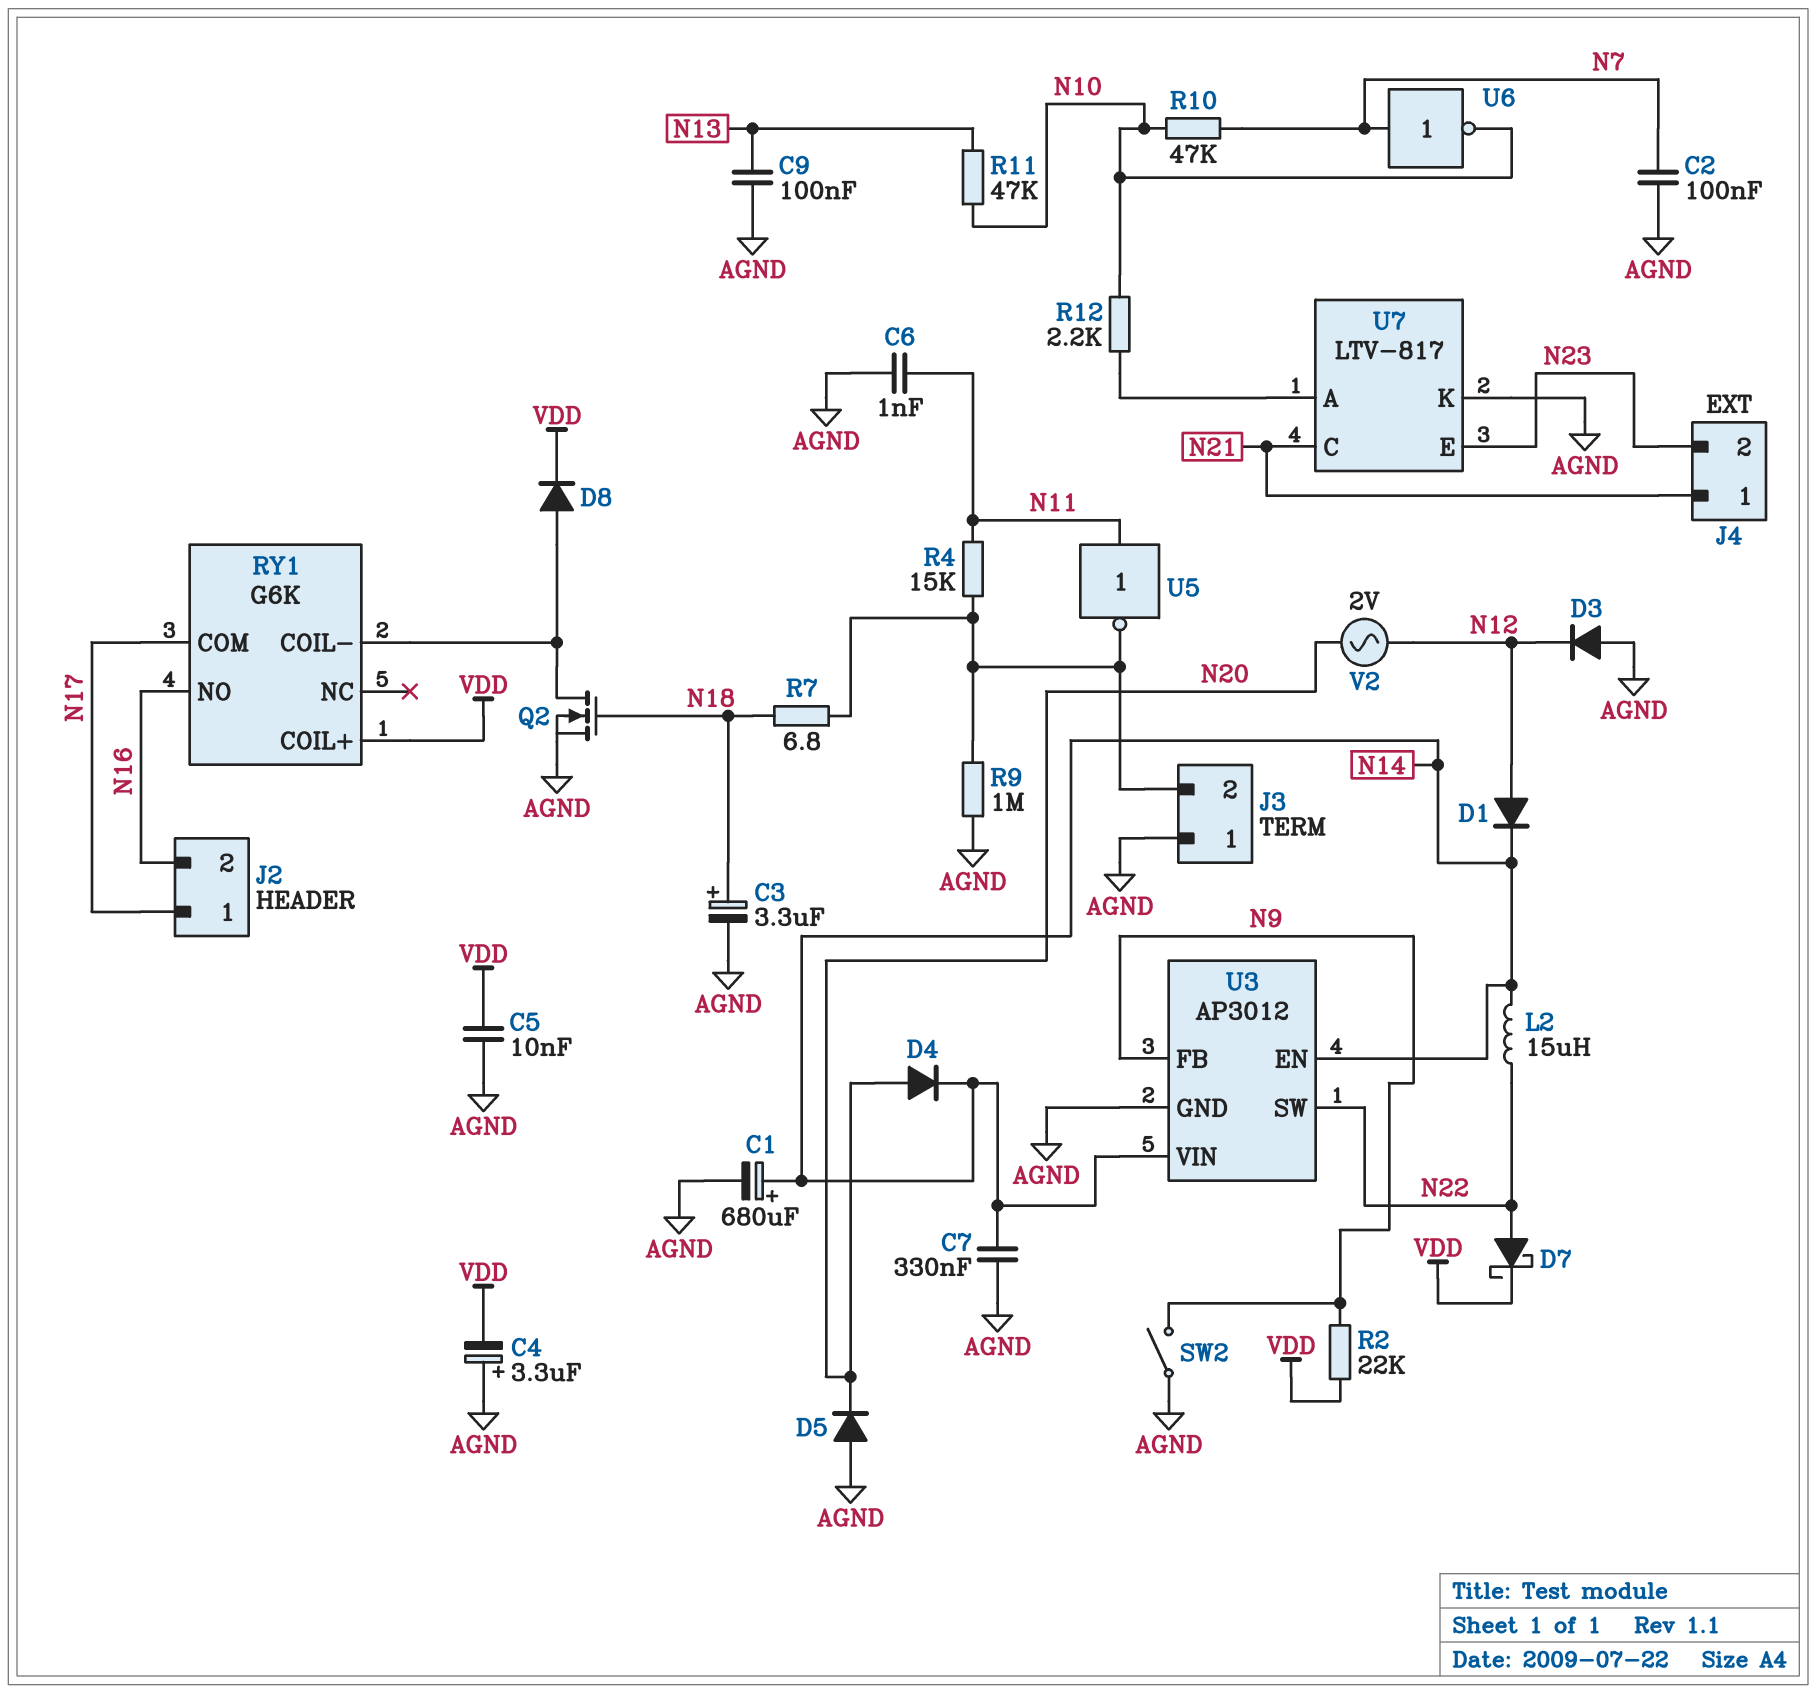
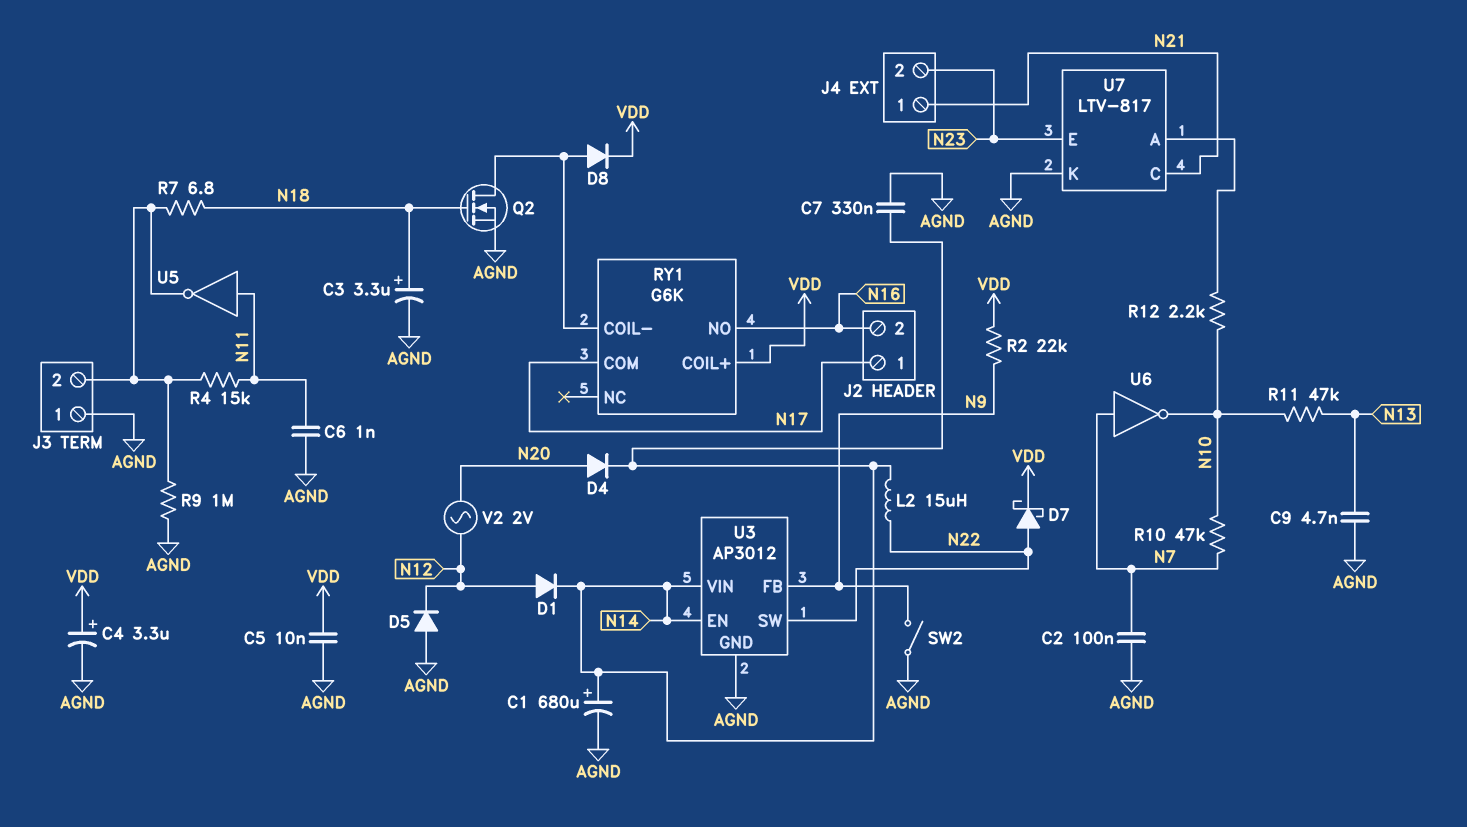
C4: 3.3uF (plus AGND, minus VDD) -> 3.3uF (plus VDD, minus AGND)
C9: 100nF (AGND, N13) -> 4.7nF (AGND, N13)
D3: diode (A AGND, K N12) -> none
D5: diode (A AGND, K N20) -> diode (A AGND, K N12)

